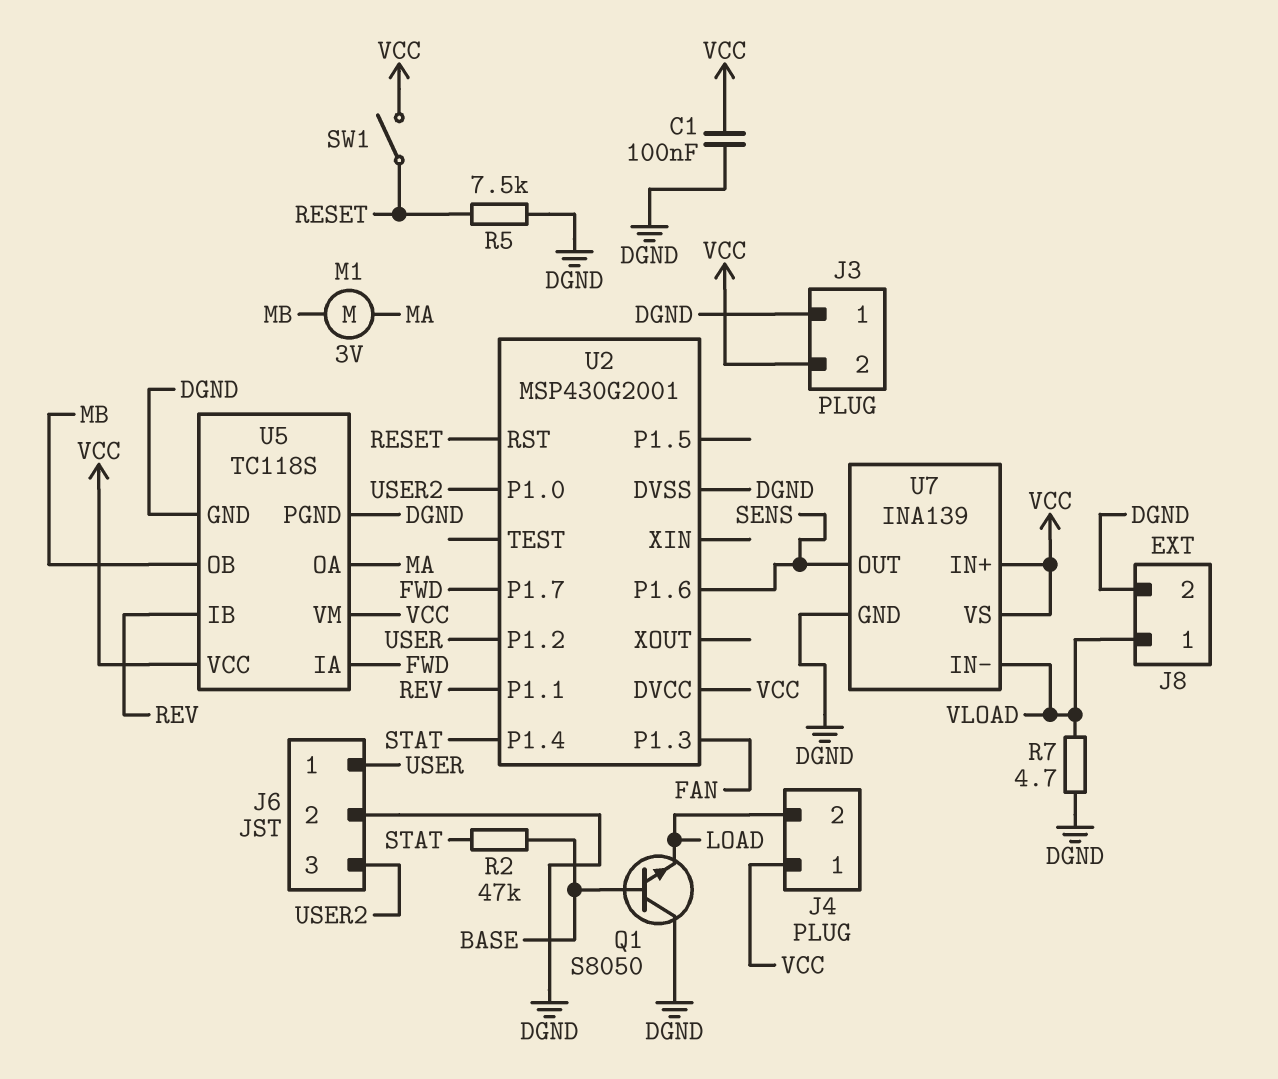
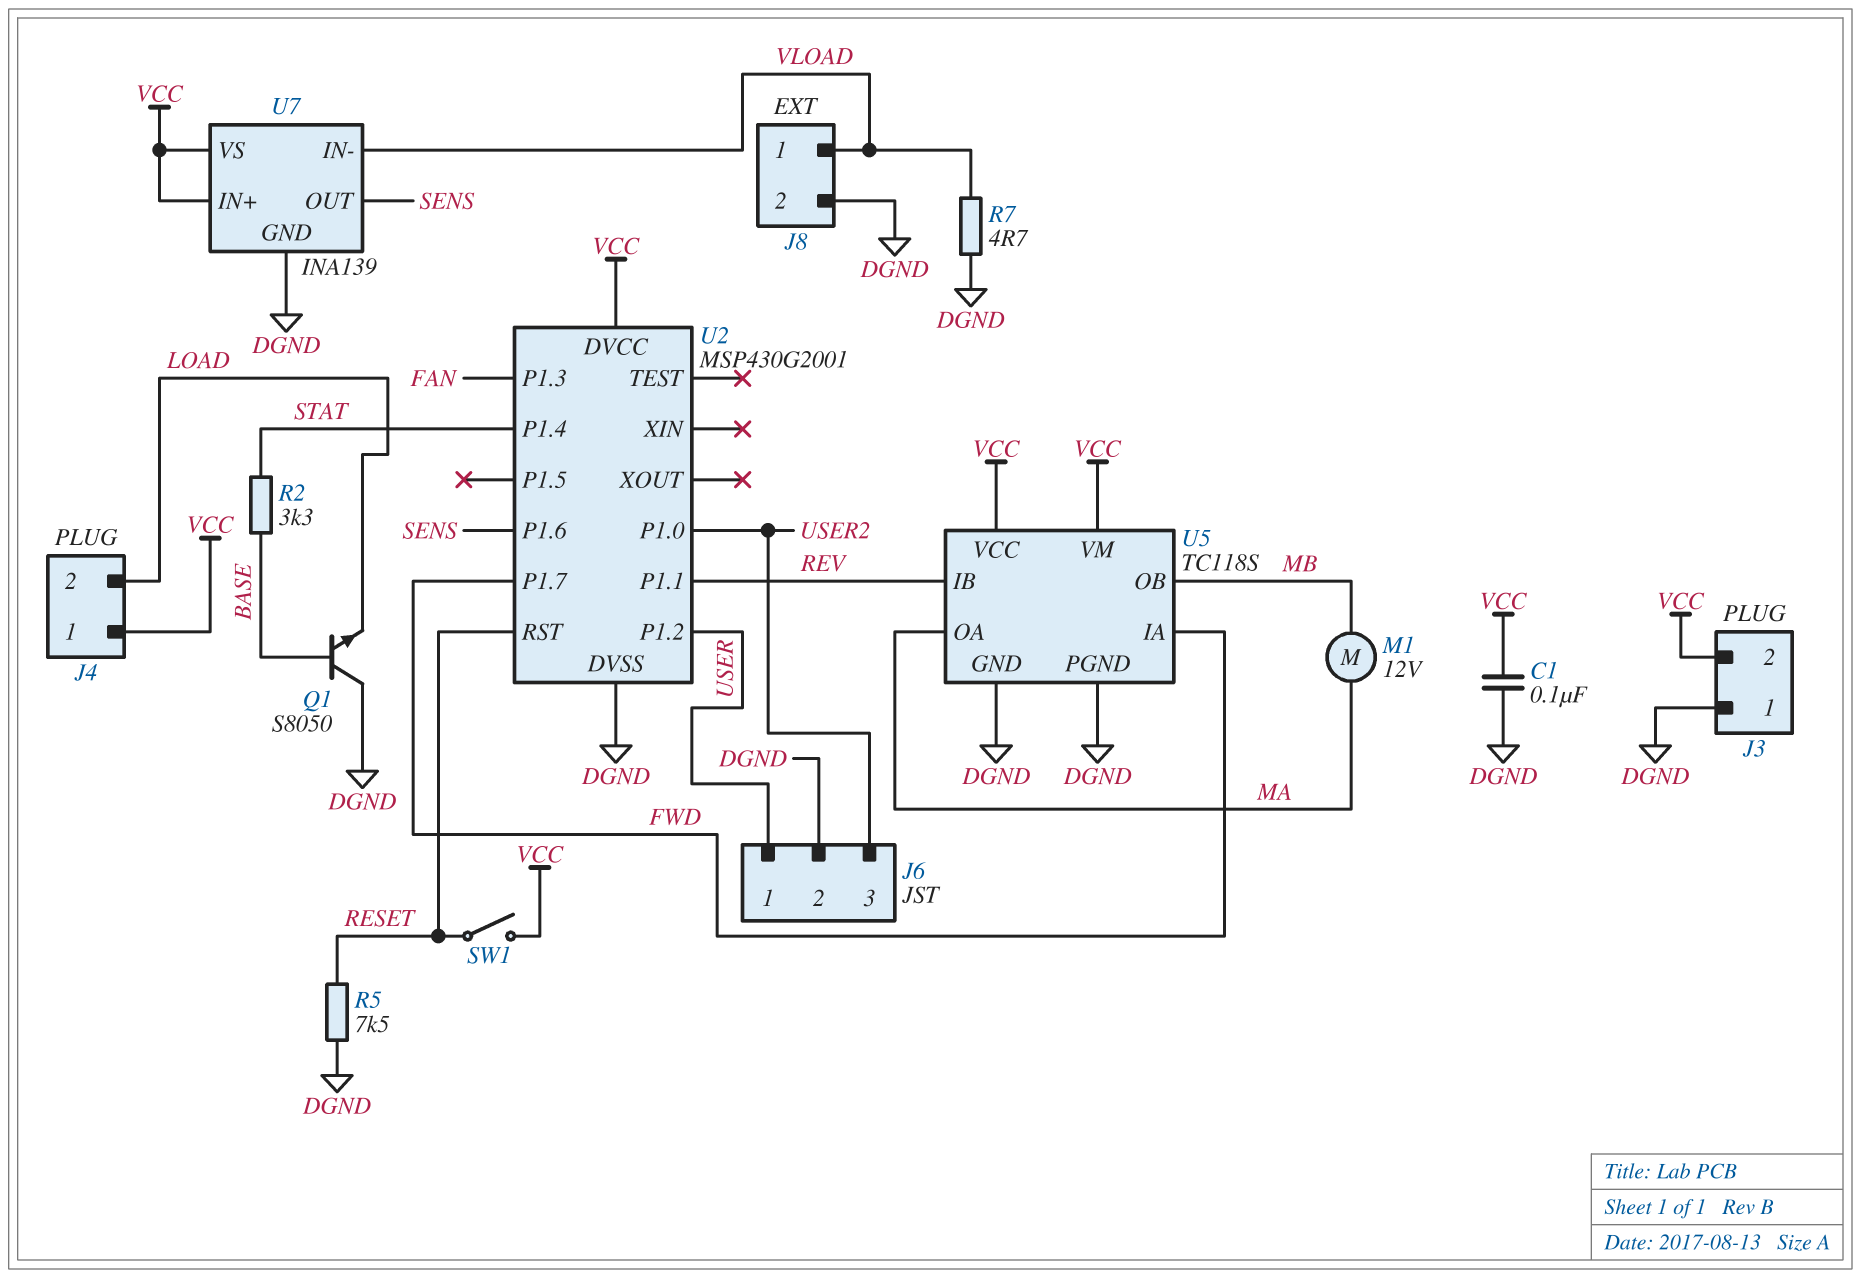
M1: motor 3V (MA, MB) -> motor 12V (MA, MB)
R2: 47k (BASE, STAT) -> 3.3k (BASE, STAT)

